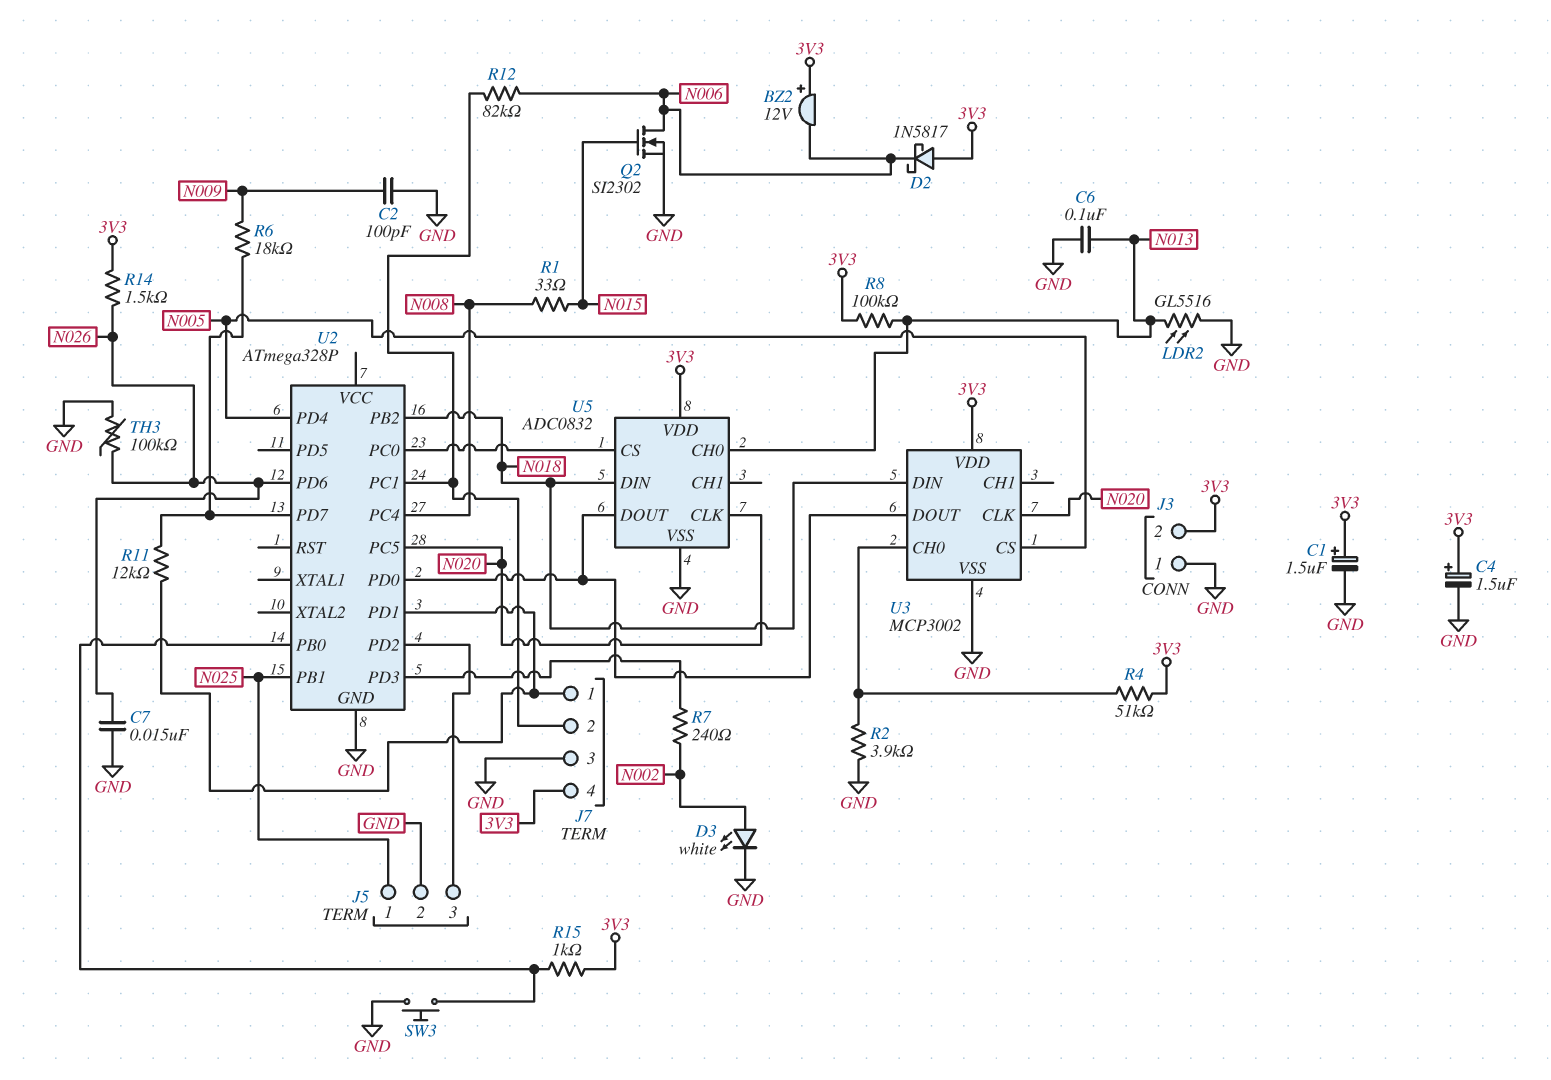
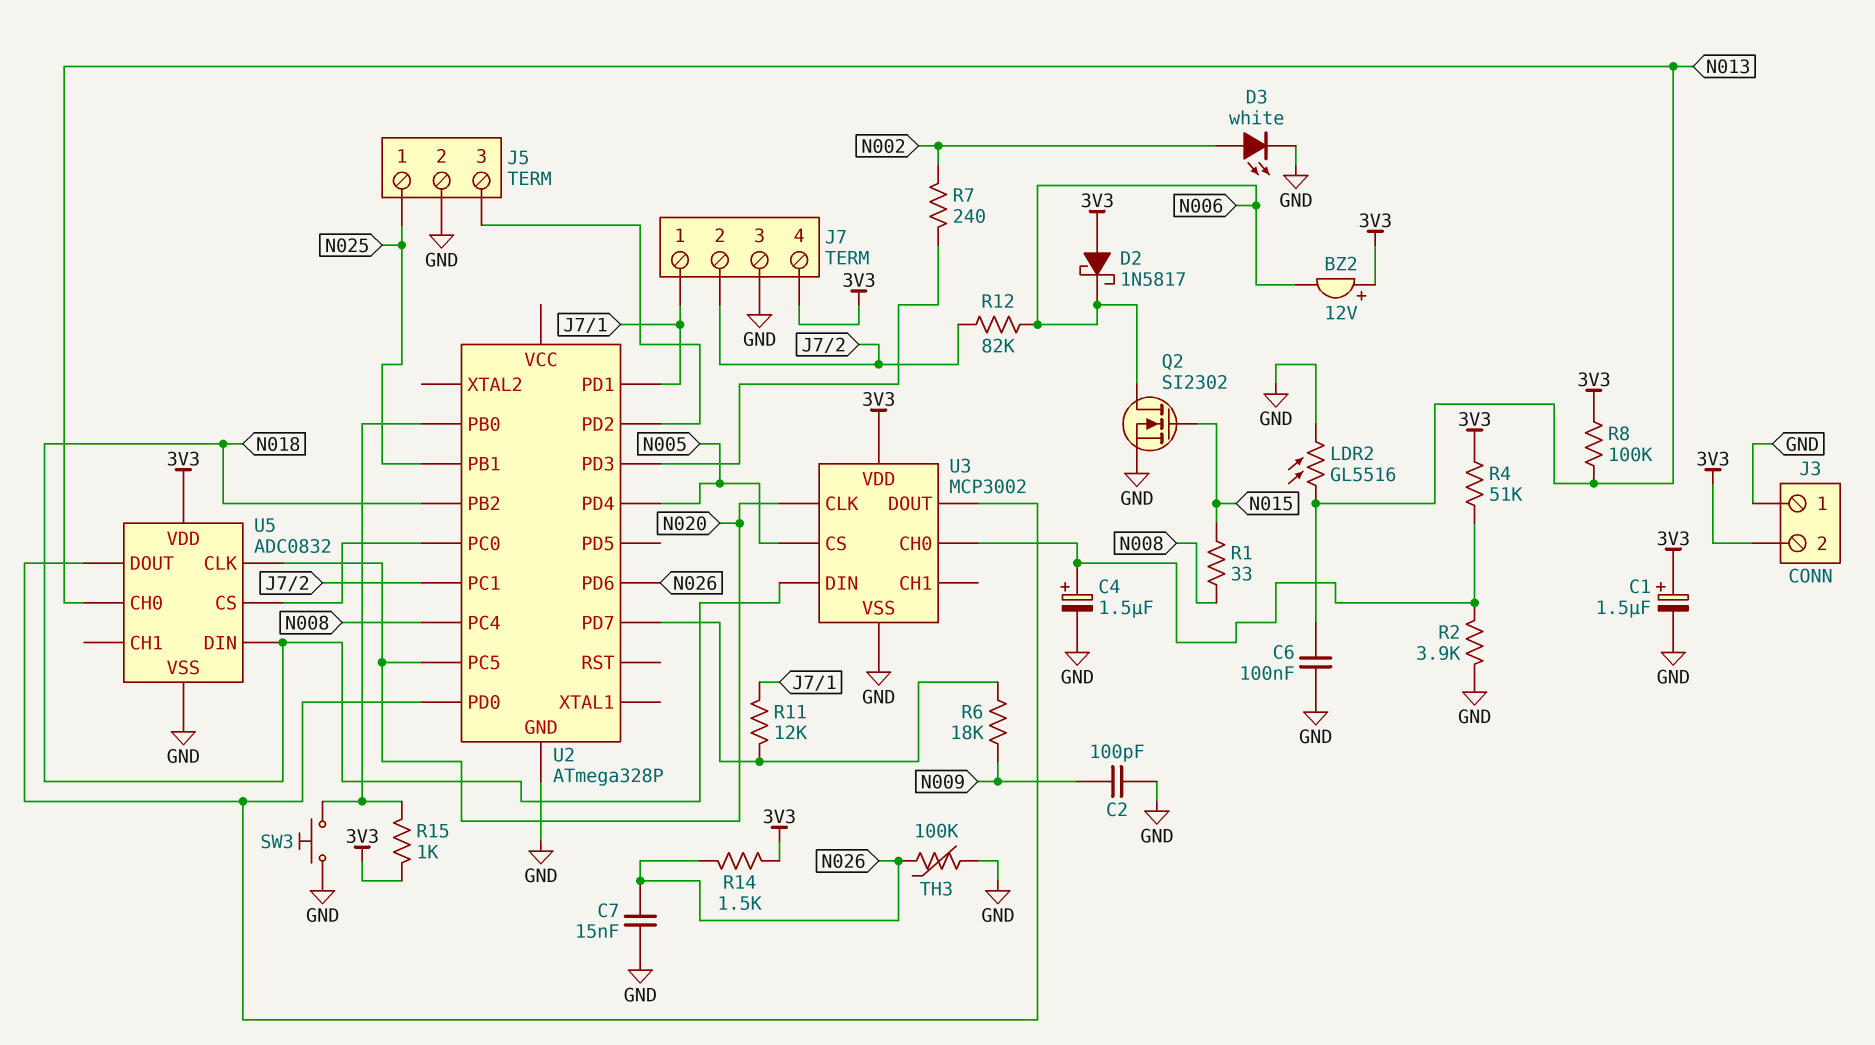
C4: 1.5uF (plus 3V3, minus GND) -> 1.5uF (plus U3/CH0, minus GND)

